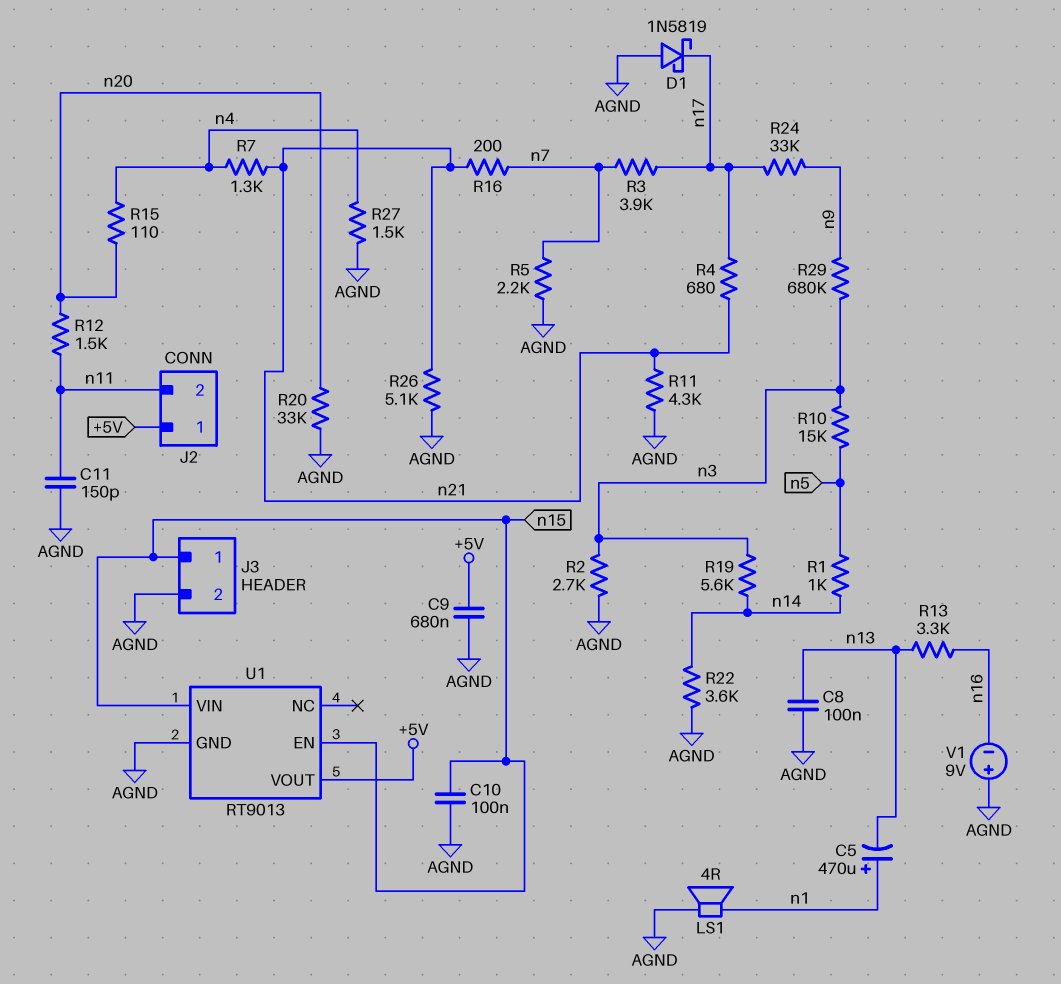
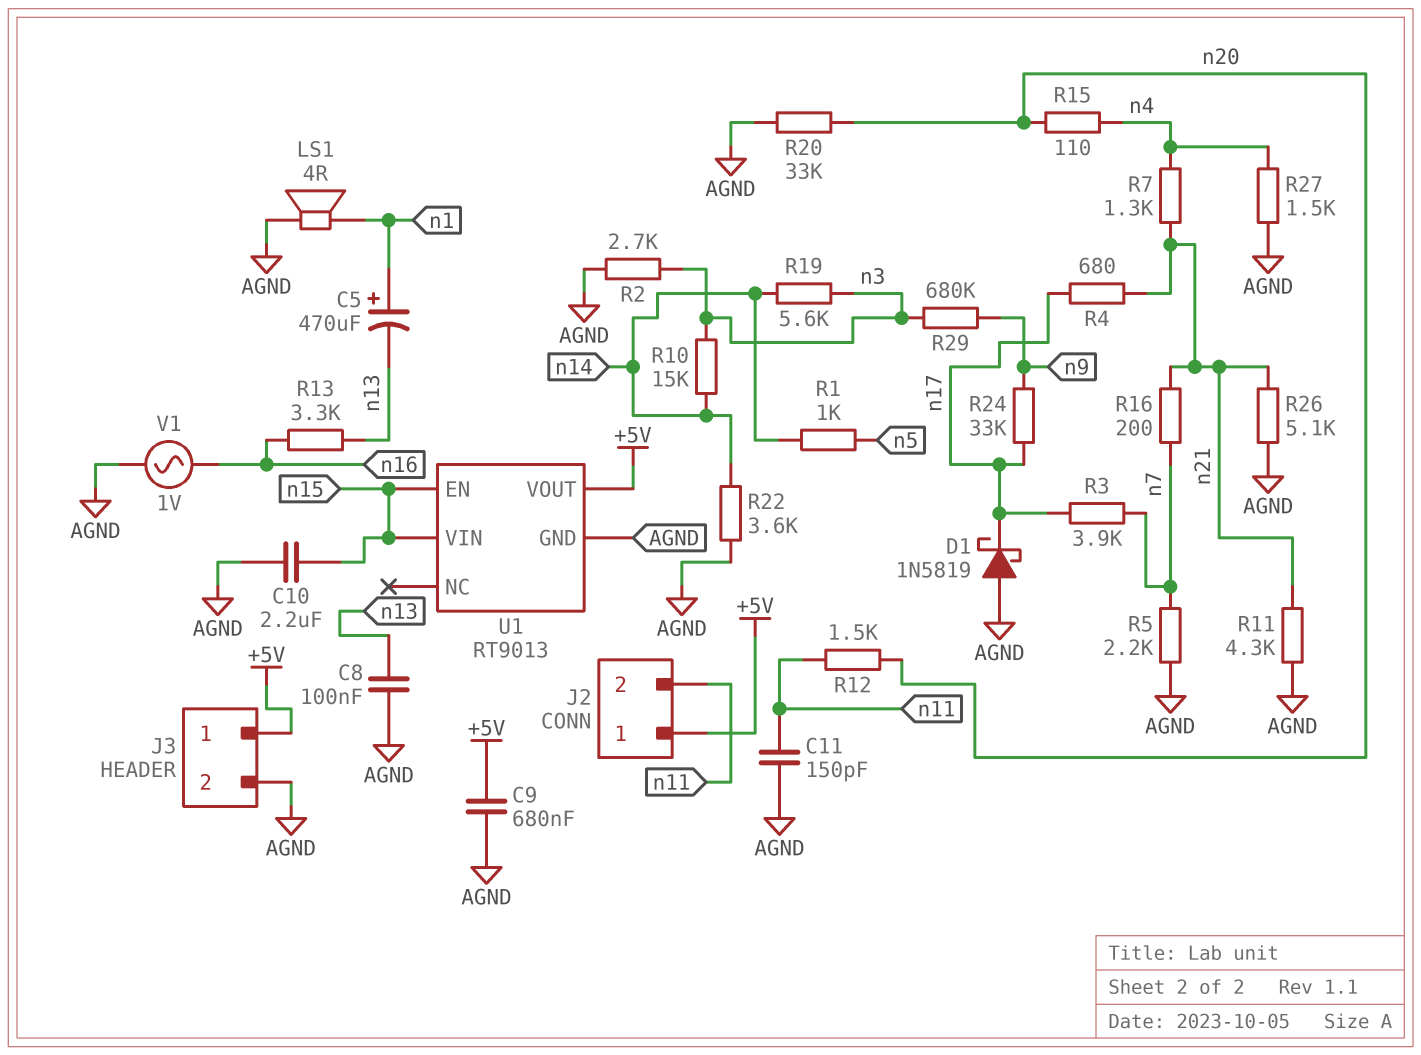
C10: 100nF (AGND, n15) -> 2.2uF (AGND, n15)
J3 pin 1: n15 -> +5V
R10: 15k (n3, n5) -> 15k (n3, n14)
V1: 9V (plus AGND, minus n16) -> AC 1V (AGND, n16)

